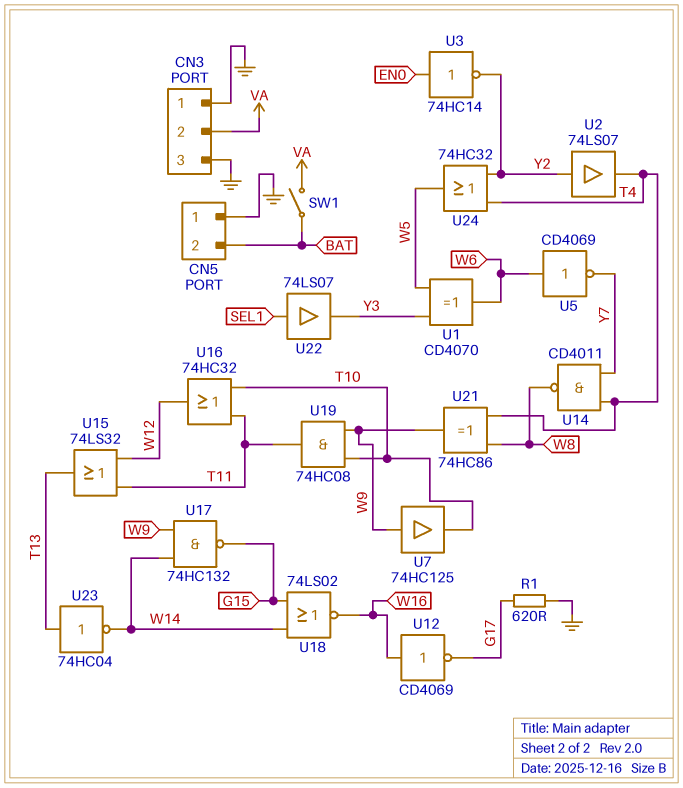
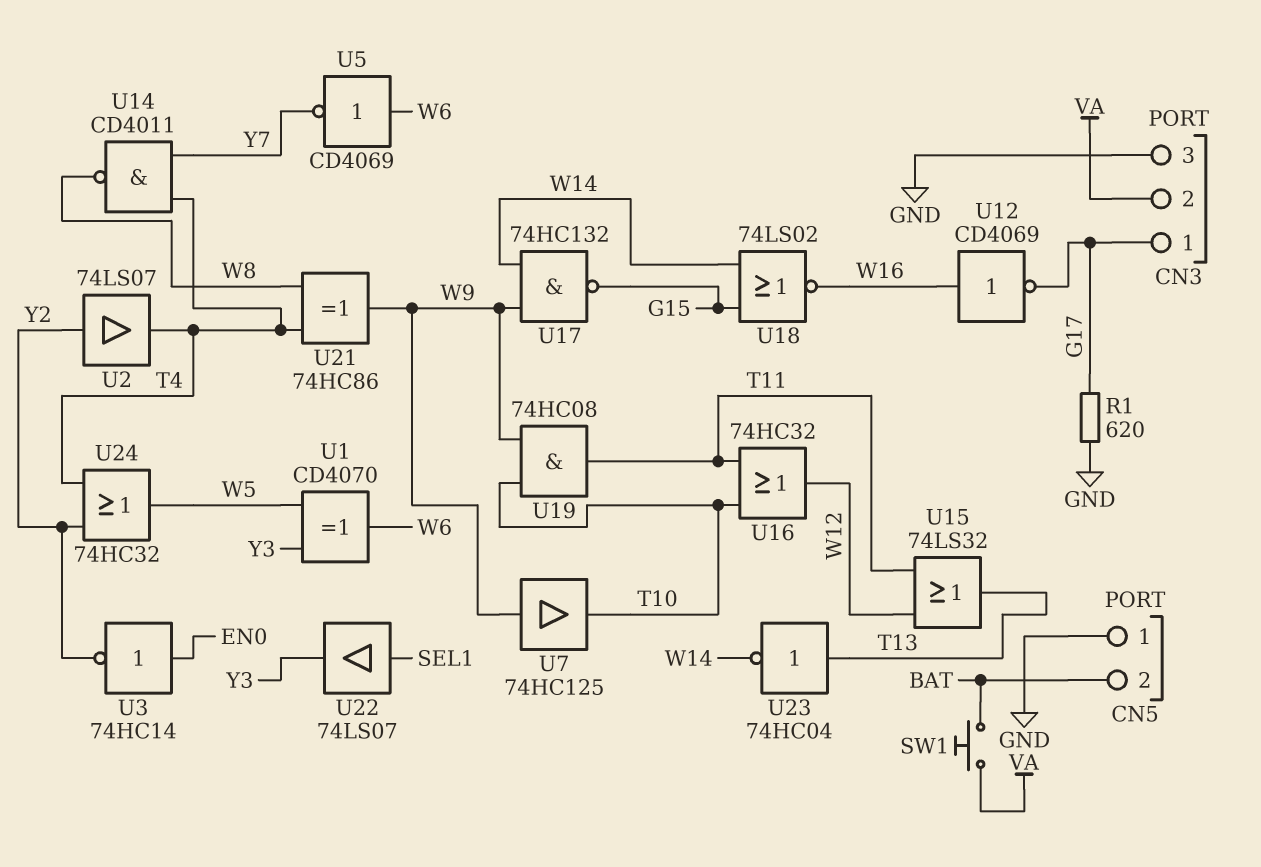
CN3 pin 1: GND -> G17
SW1: switch (BAT, VA) -> button (BAT, VA)

